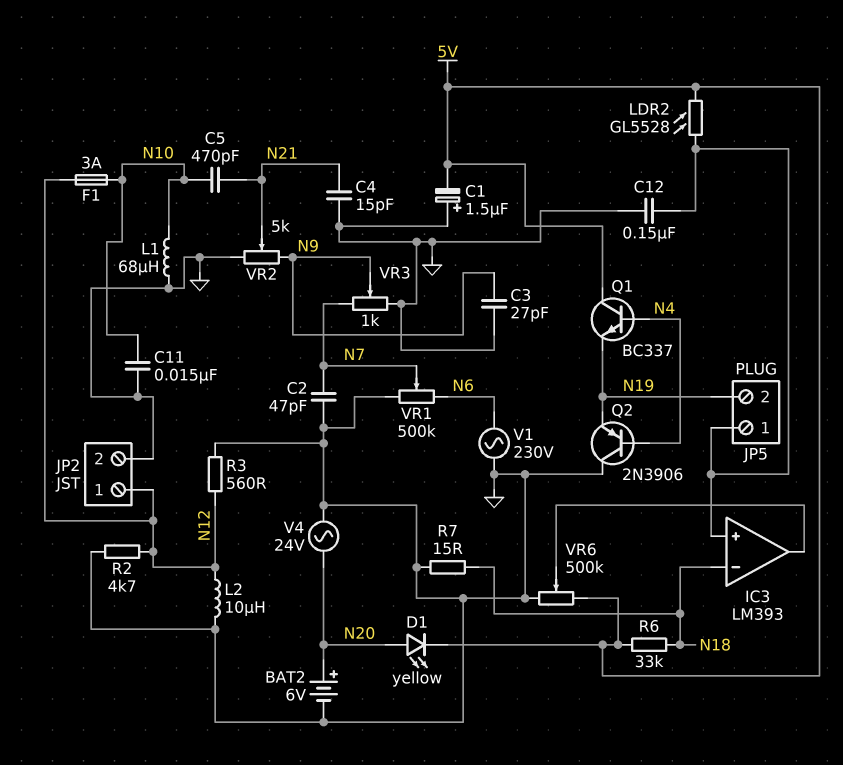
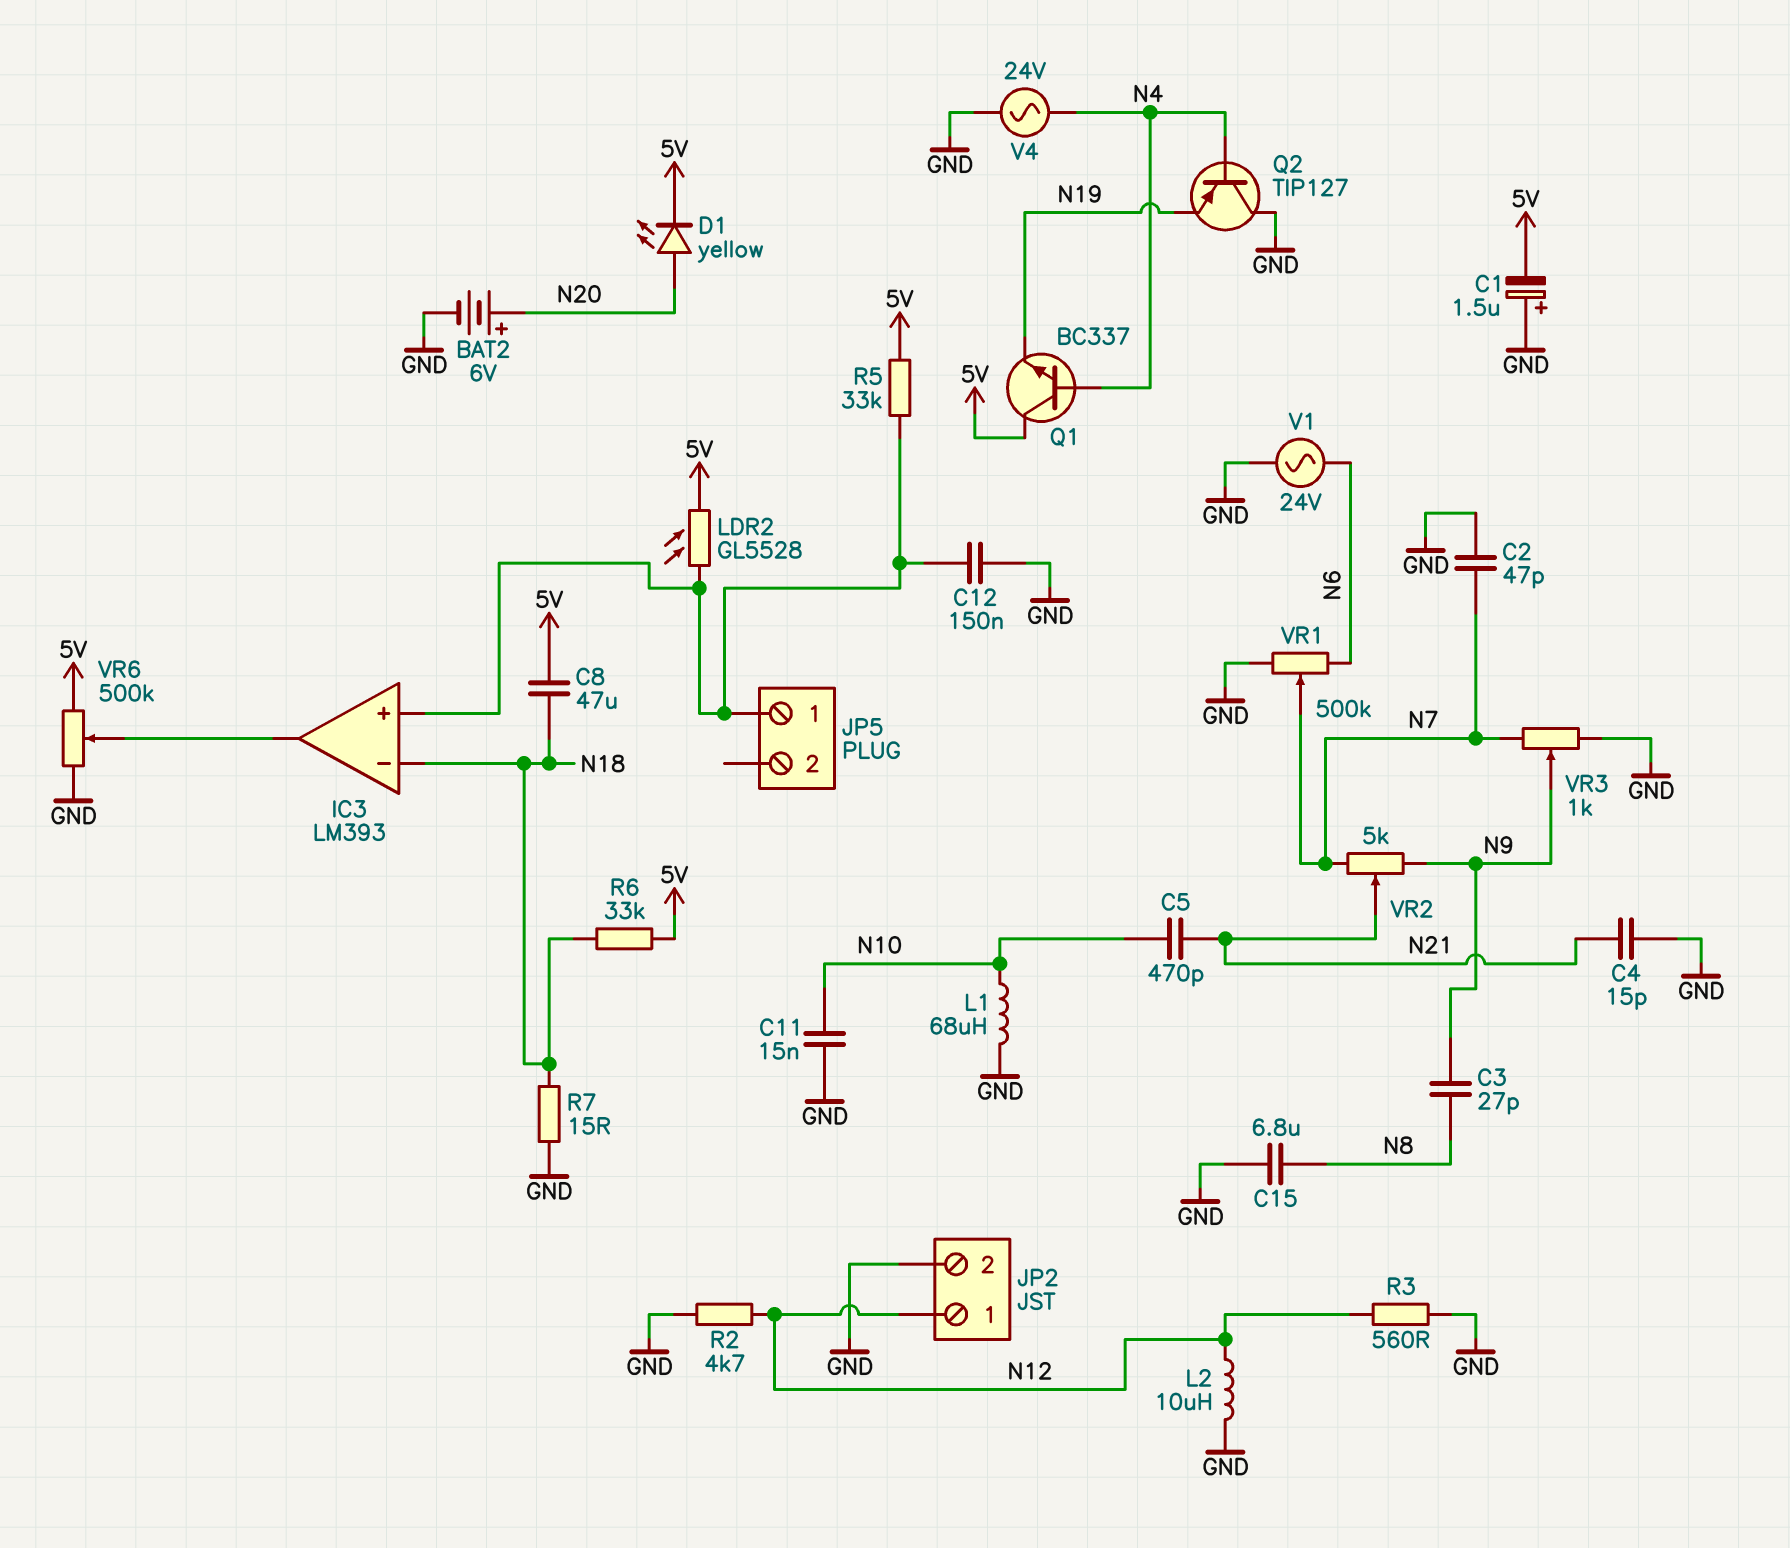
C3: 27pF (GND, N9) -> 27pF (N8, N9)
C8: none -> 47uF (5V, N18)
C15: none -> 6.8uF (GND, N8)
F1: 3A (N10, N12) -> none
JP5 pin 2: N19 -> none
Q2: PNP 2N3906 (B N4, C GND, E N19) -> PNP TIP127 (B N4, C GND, E N19)
R5: none -> 33k (5V, IC3/in+)
V1: AC 230V (GND, N6) -> AC 24V (GND, N6)
V4: AC 24V (GND, N20) -> AC 24V (GND, N4)
VR2: 5k (GND, N9, wiper N21) -> 5k (N7, N9, wiper N21)

